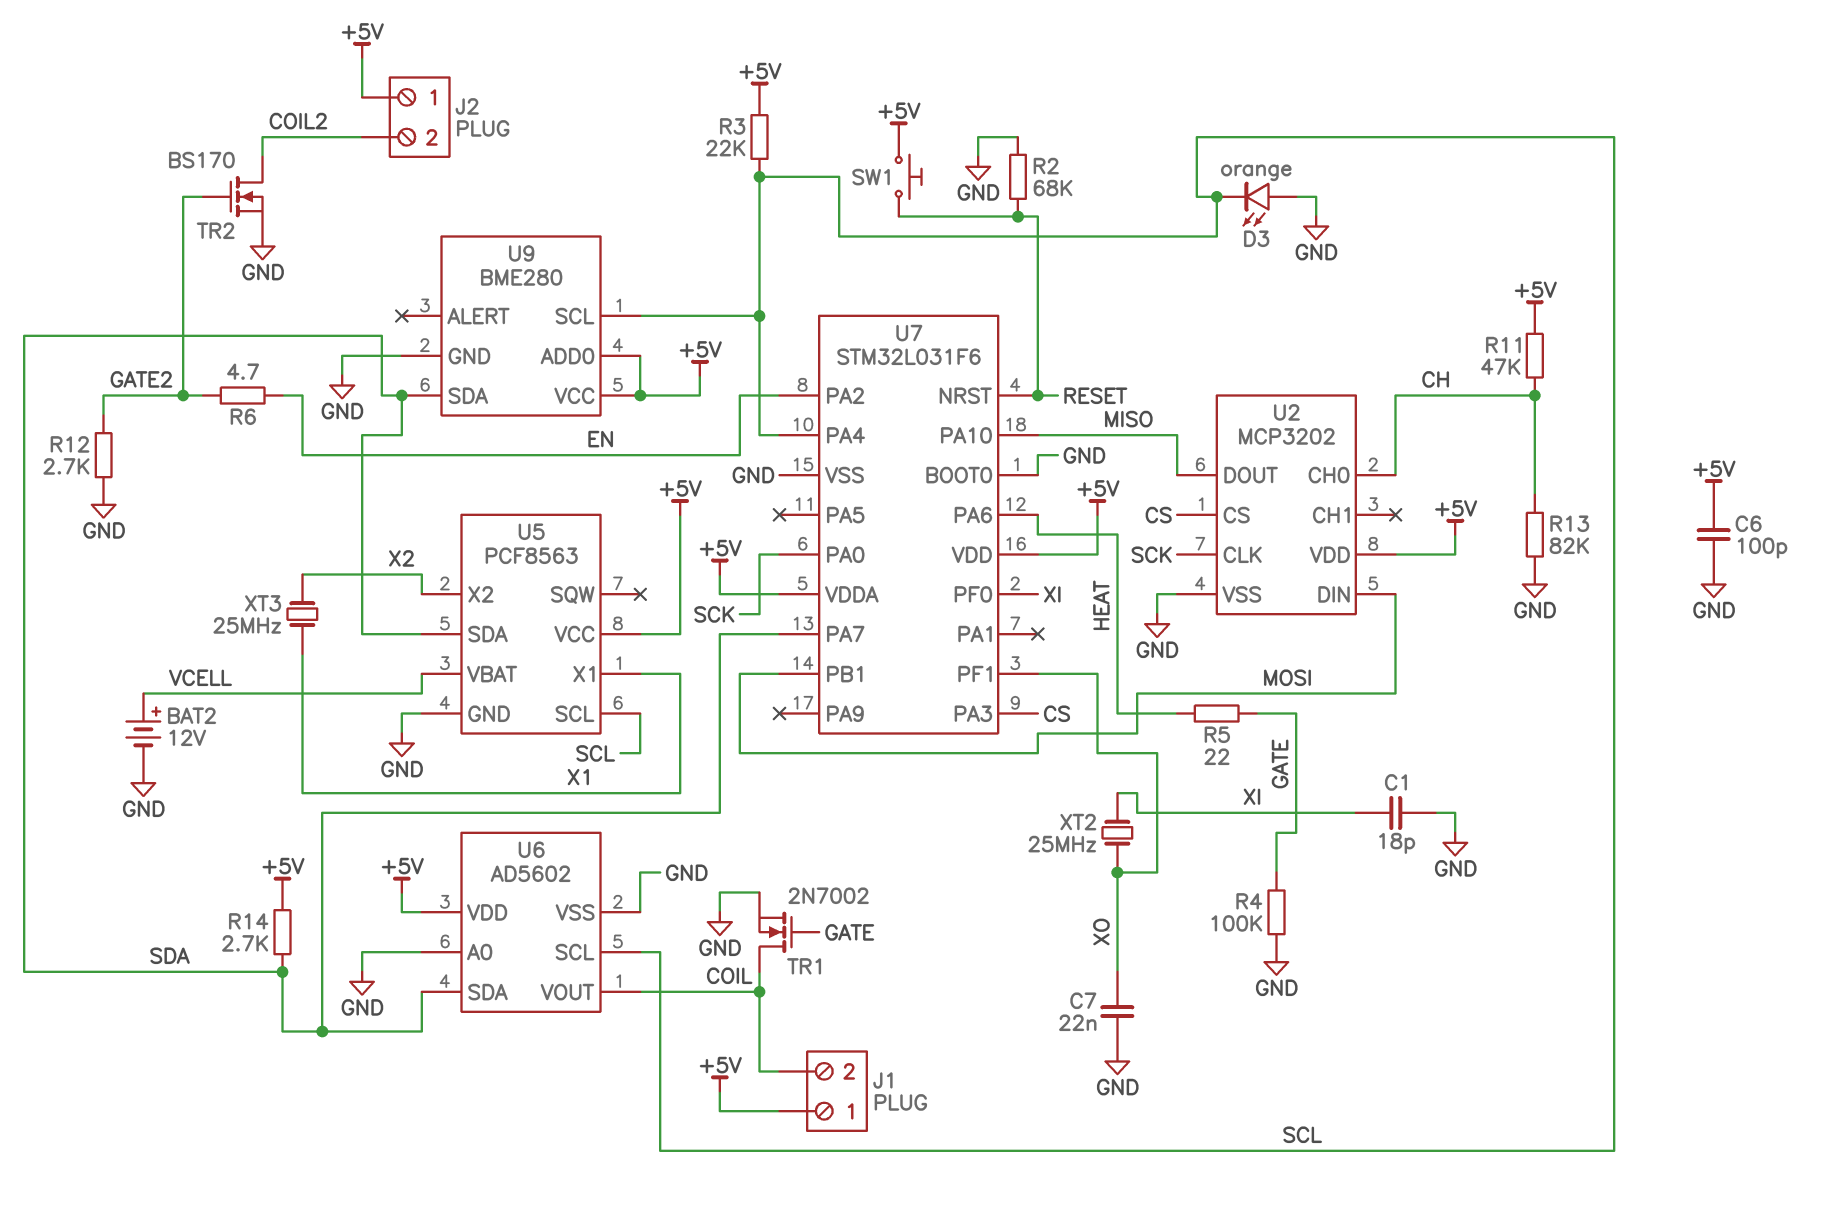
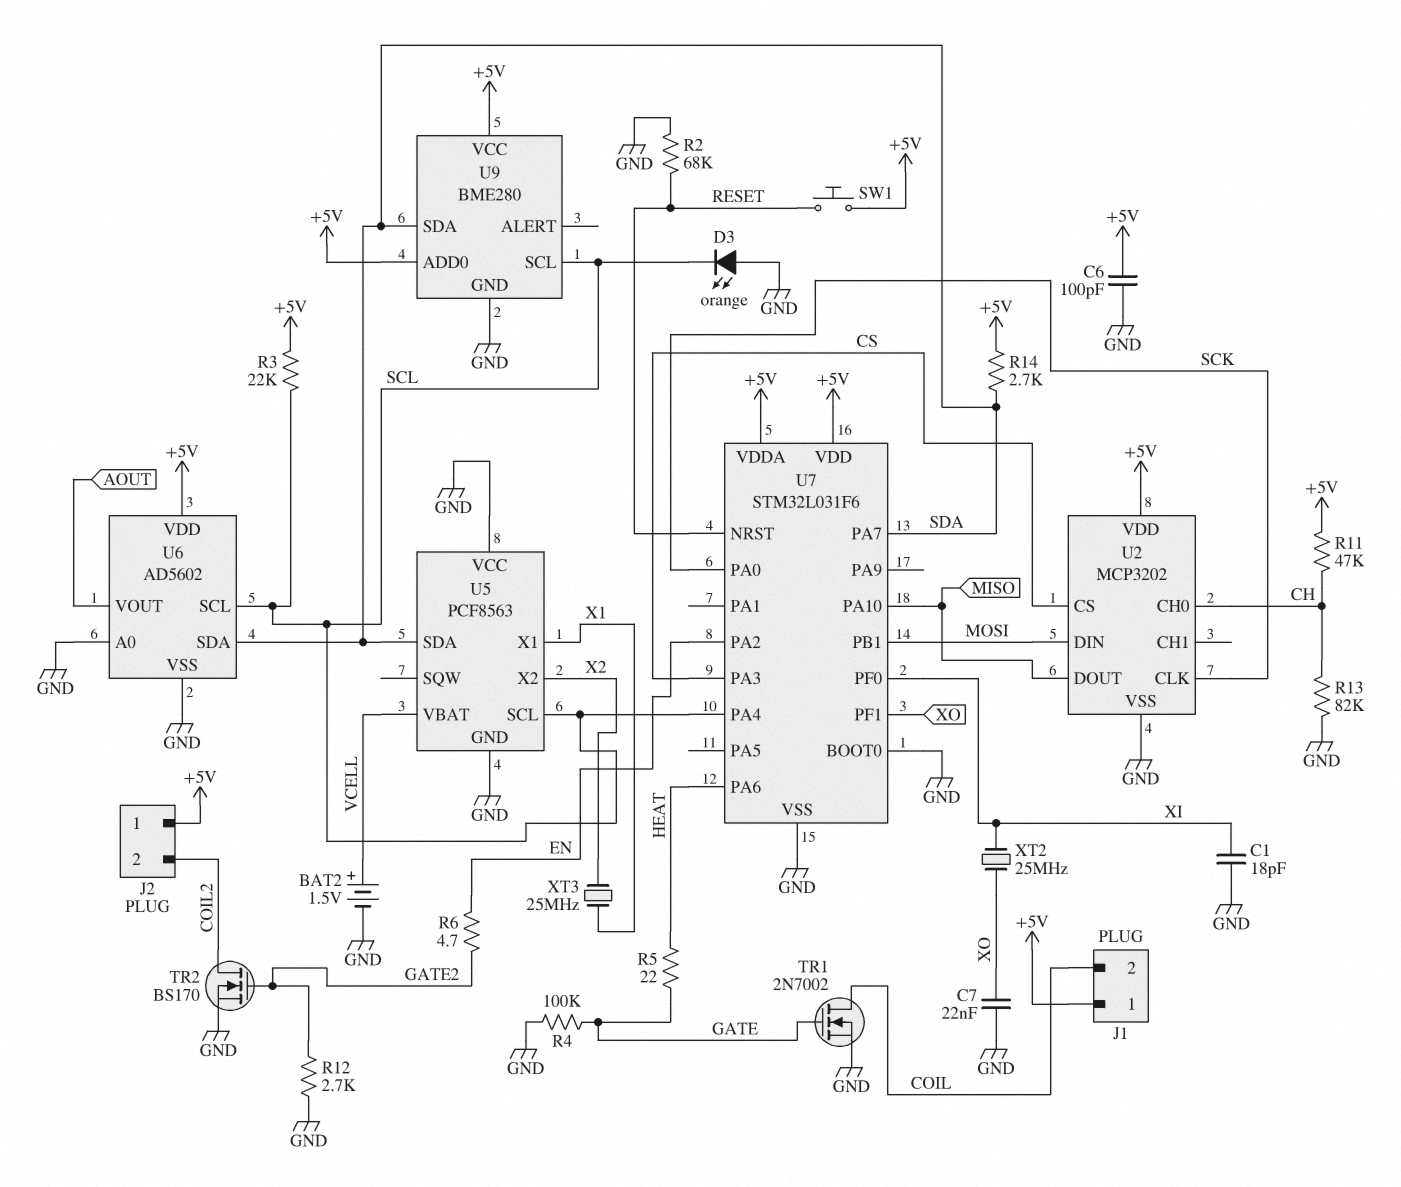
BAT2: 12V (plus VCELL, minus GND) -> 1.5V (plus VCELL, minus GND)
U5 pin VCC: +5V -> GND
U6 pin VOUT: COIL -> AOUT

